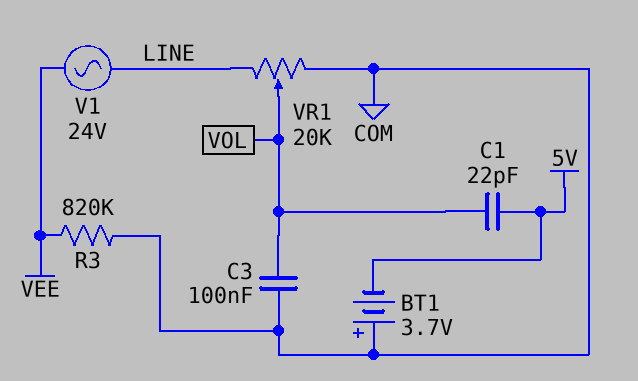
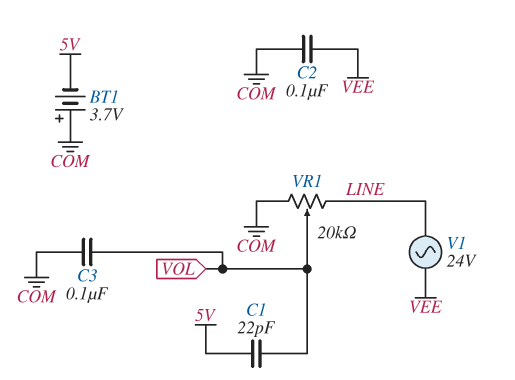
C2: none -> 100nF (COM, VEE)
R3: 820k (COM, VEE) -> none

